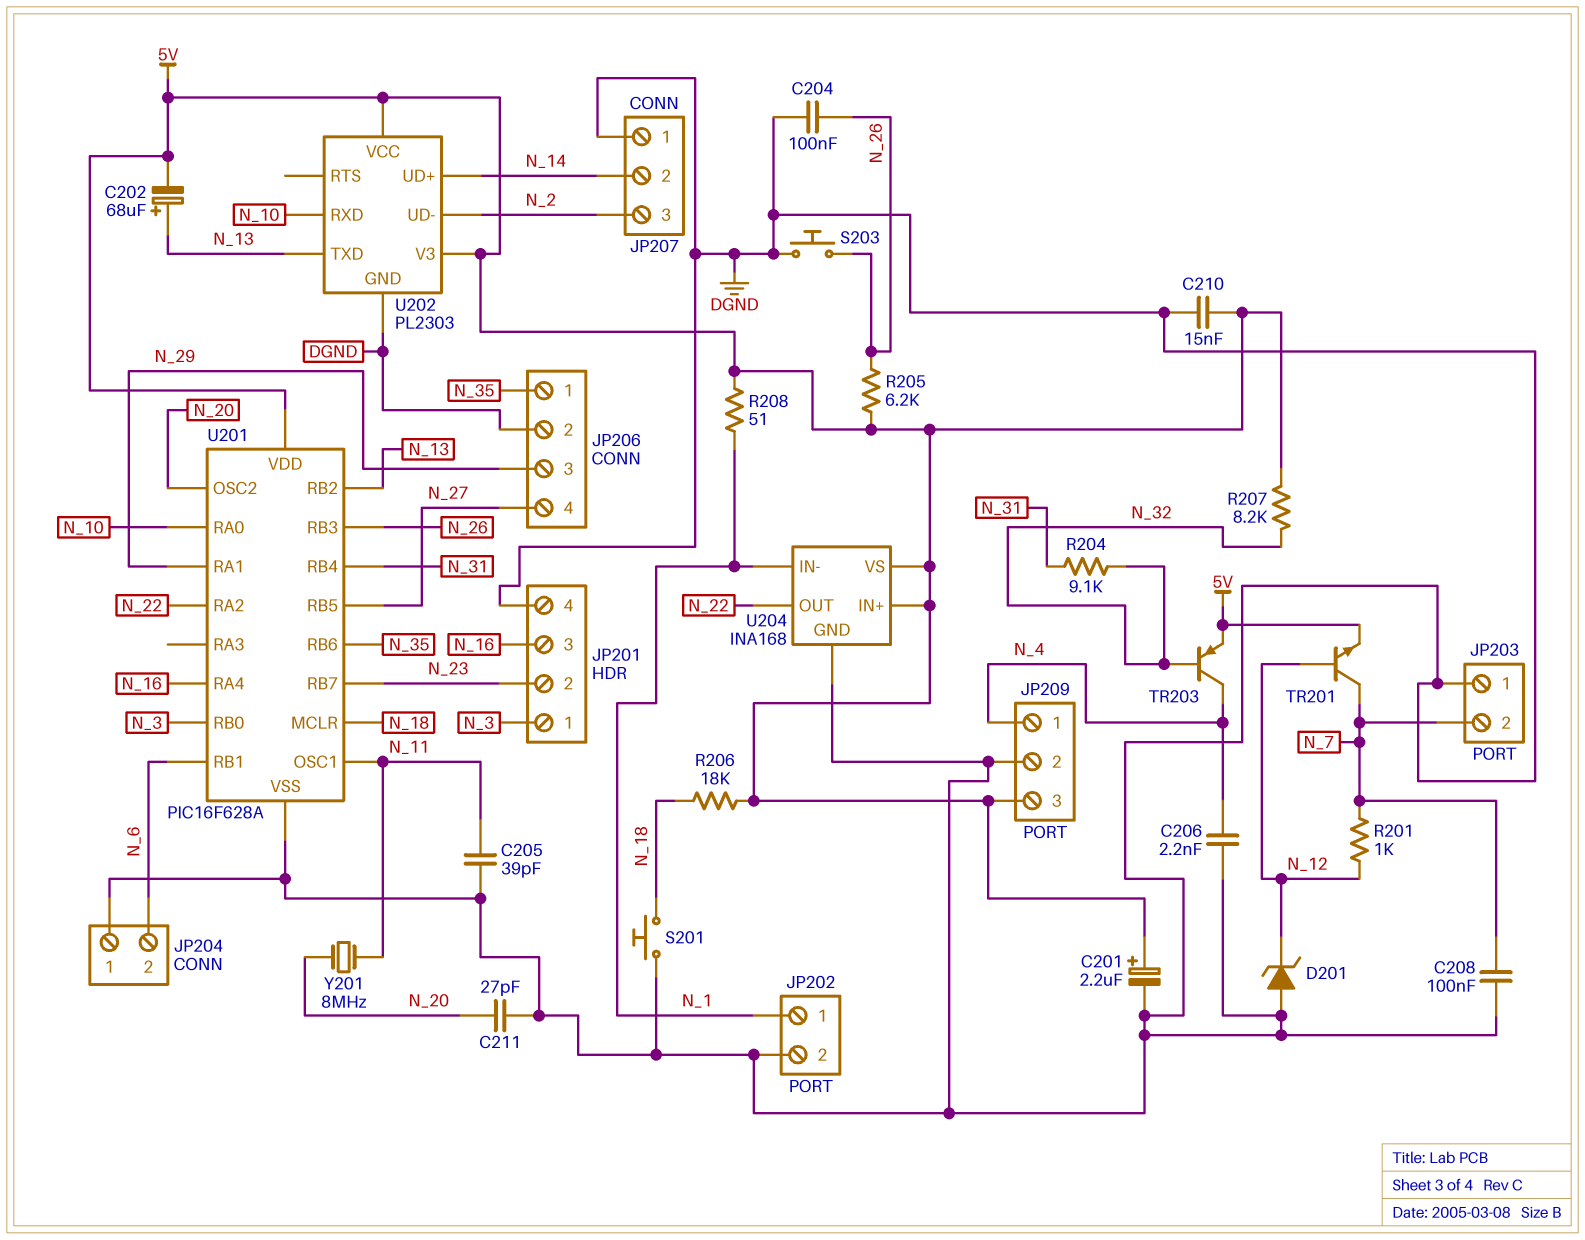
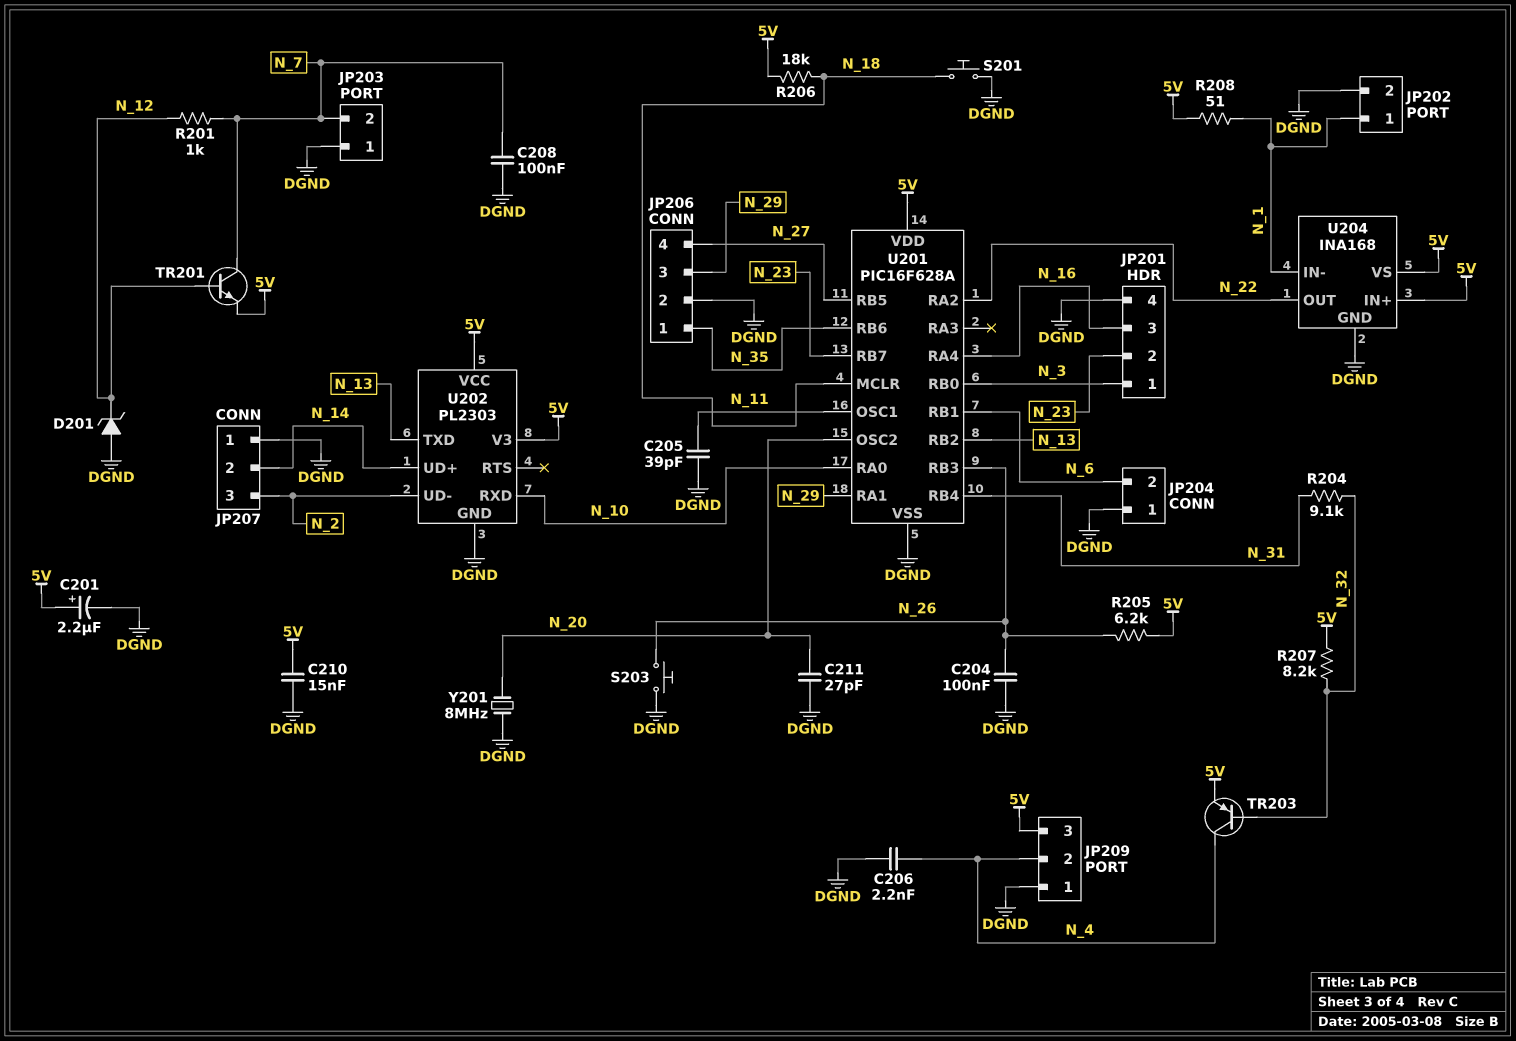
C202: 68uF (plus N_13, minus 5V) -> none
JP209 pin 1: N_4 -> DGND
JP209 pin 2: DGND -> N_4
Y201: 8MHz (N_11, N_20) -> 8MHz (DGND, N_20)

